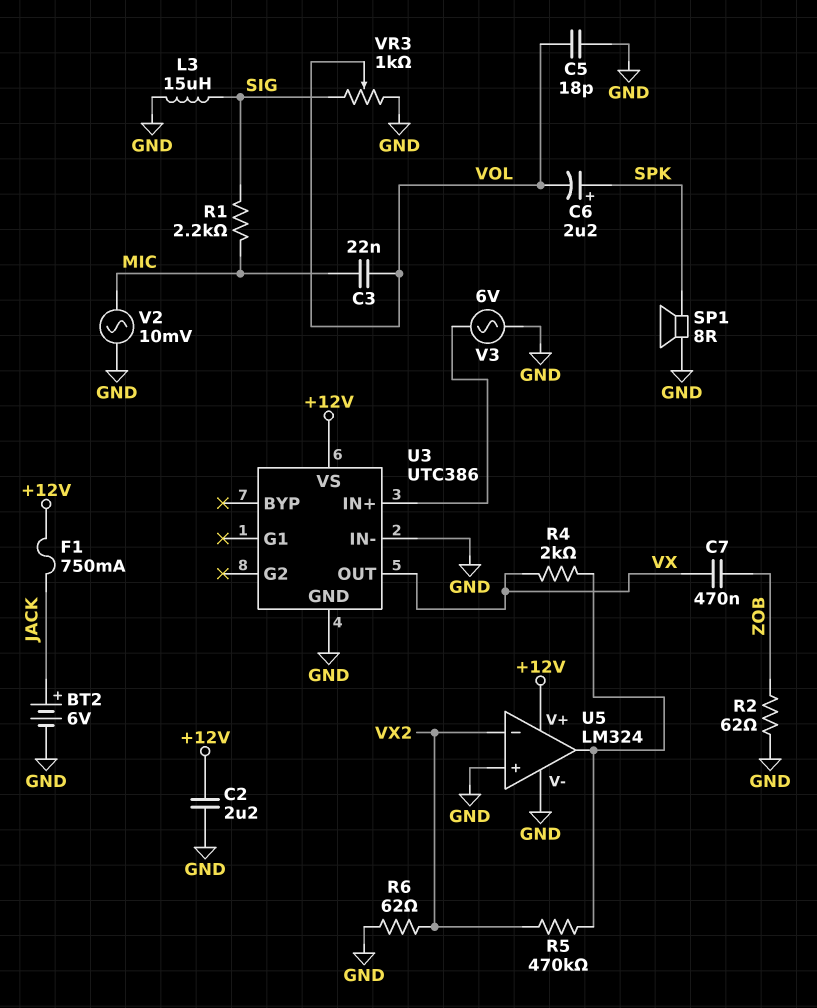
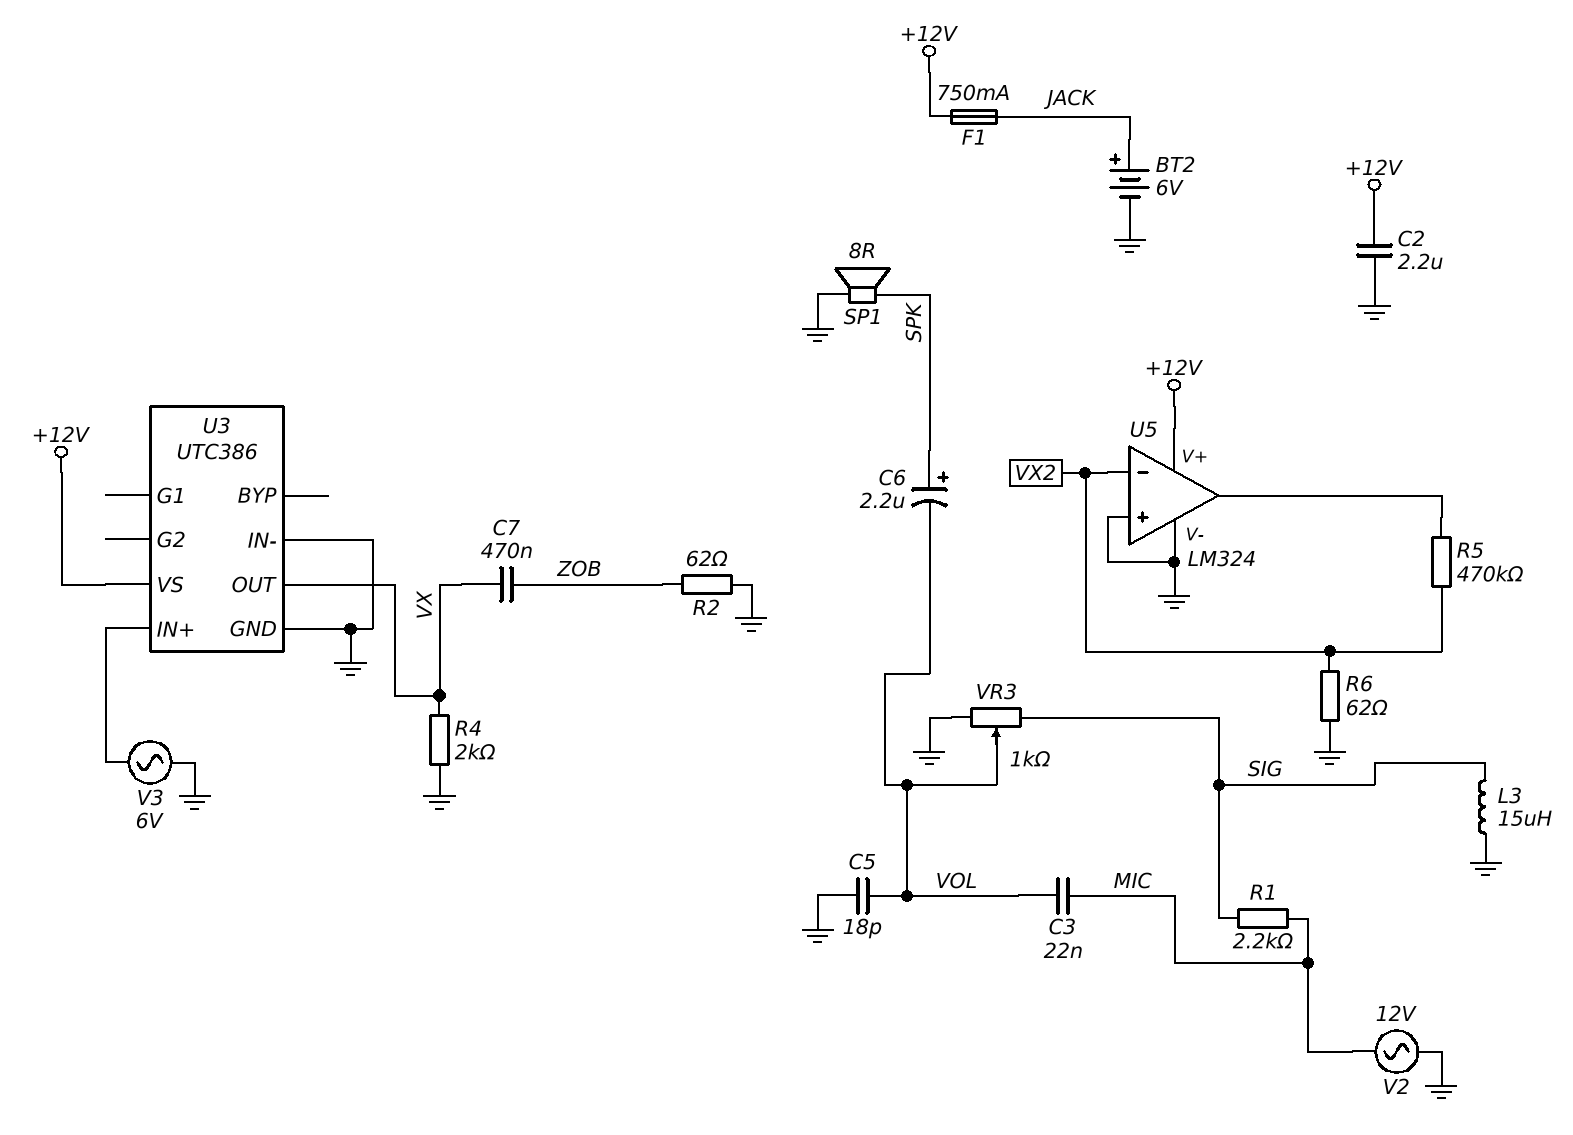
R4: 2k (U5/out, VX) -> 2k (GND, VX)
V2: AC 10mV (GND, MIC) -> AC 12V (GND, MIC)

